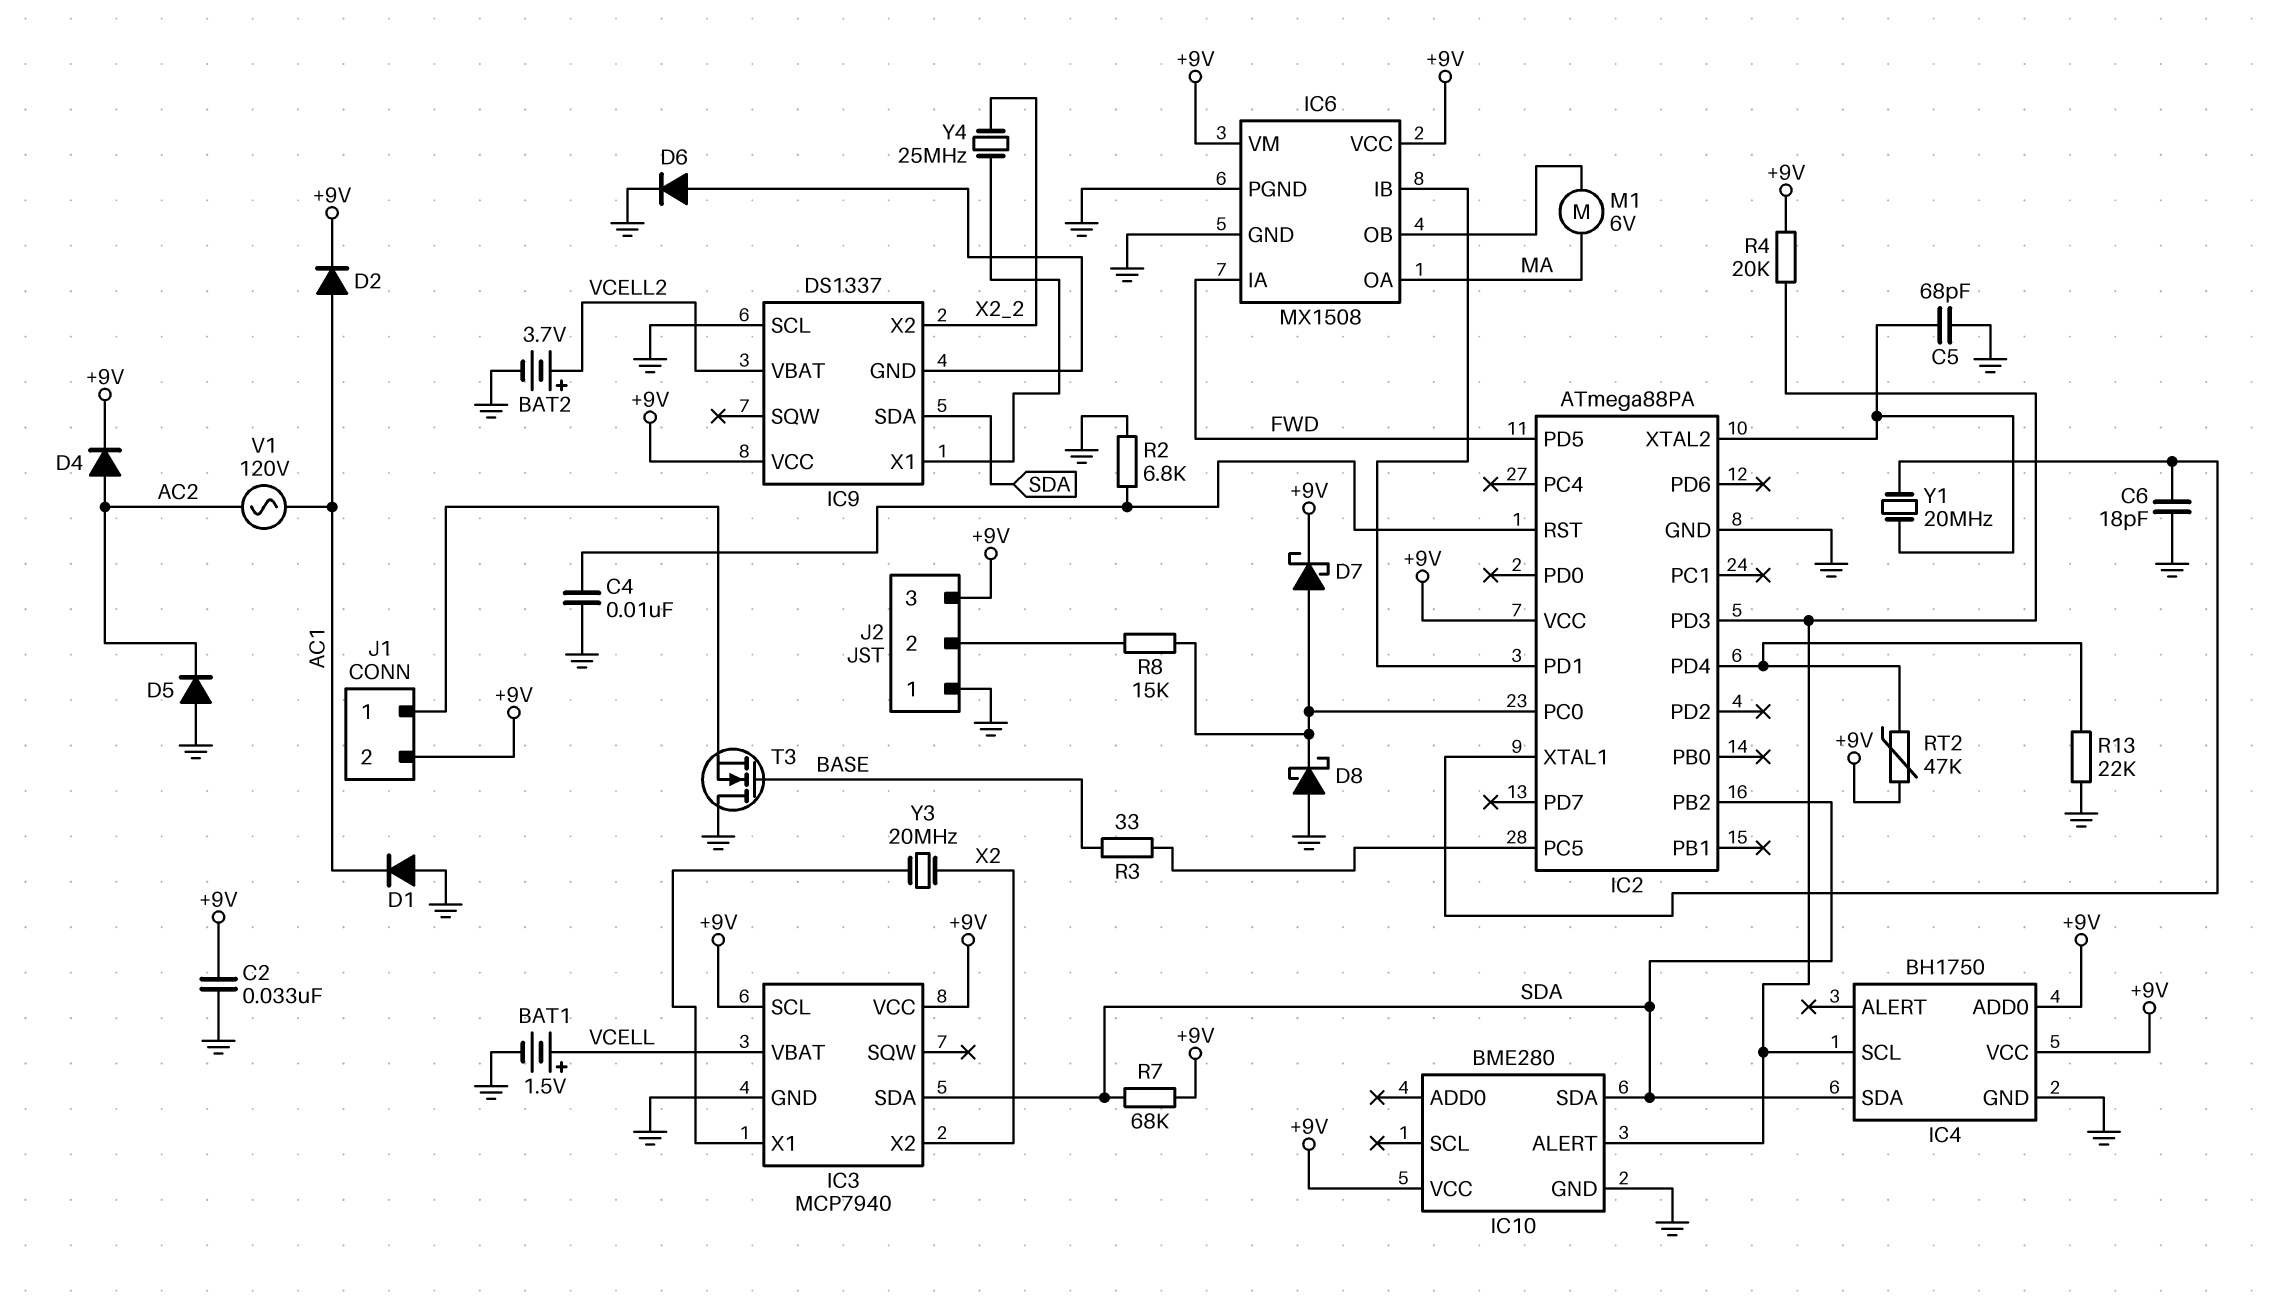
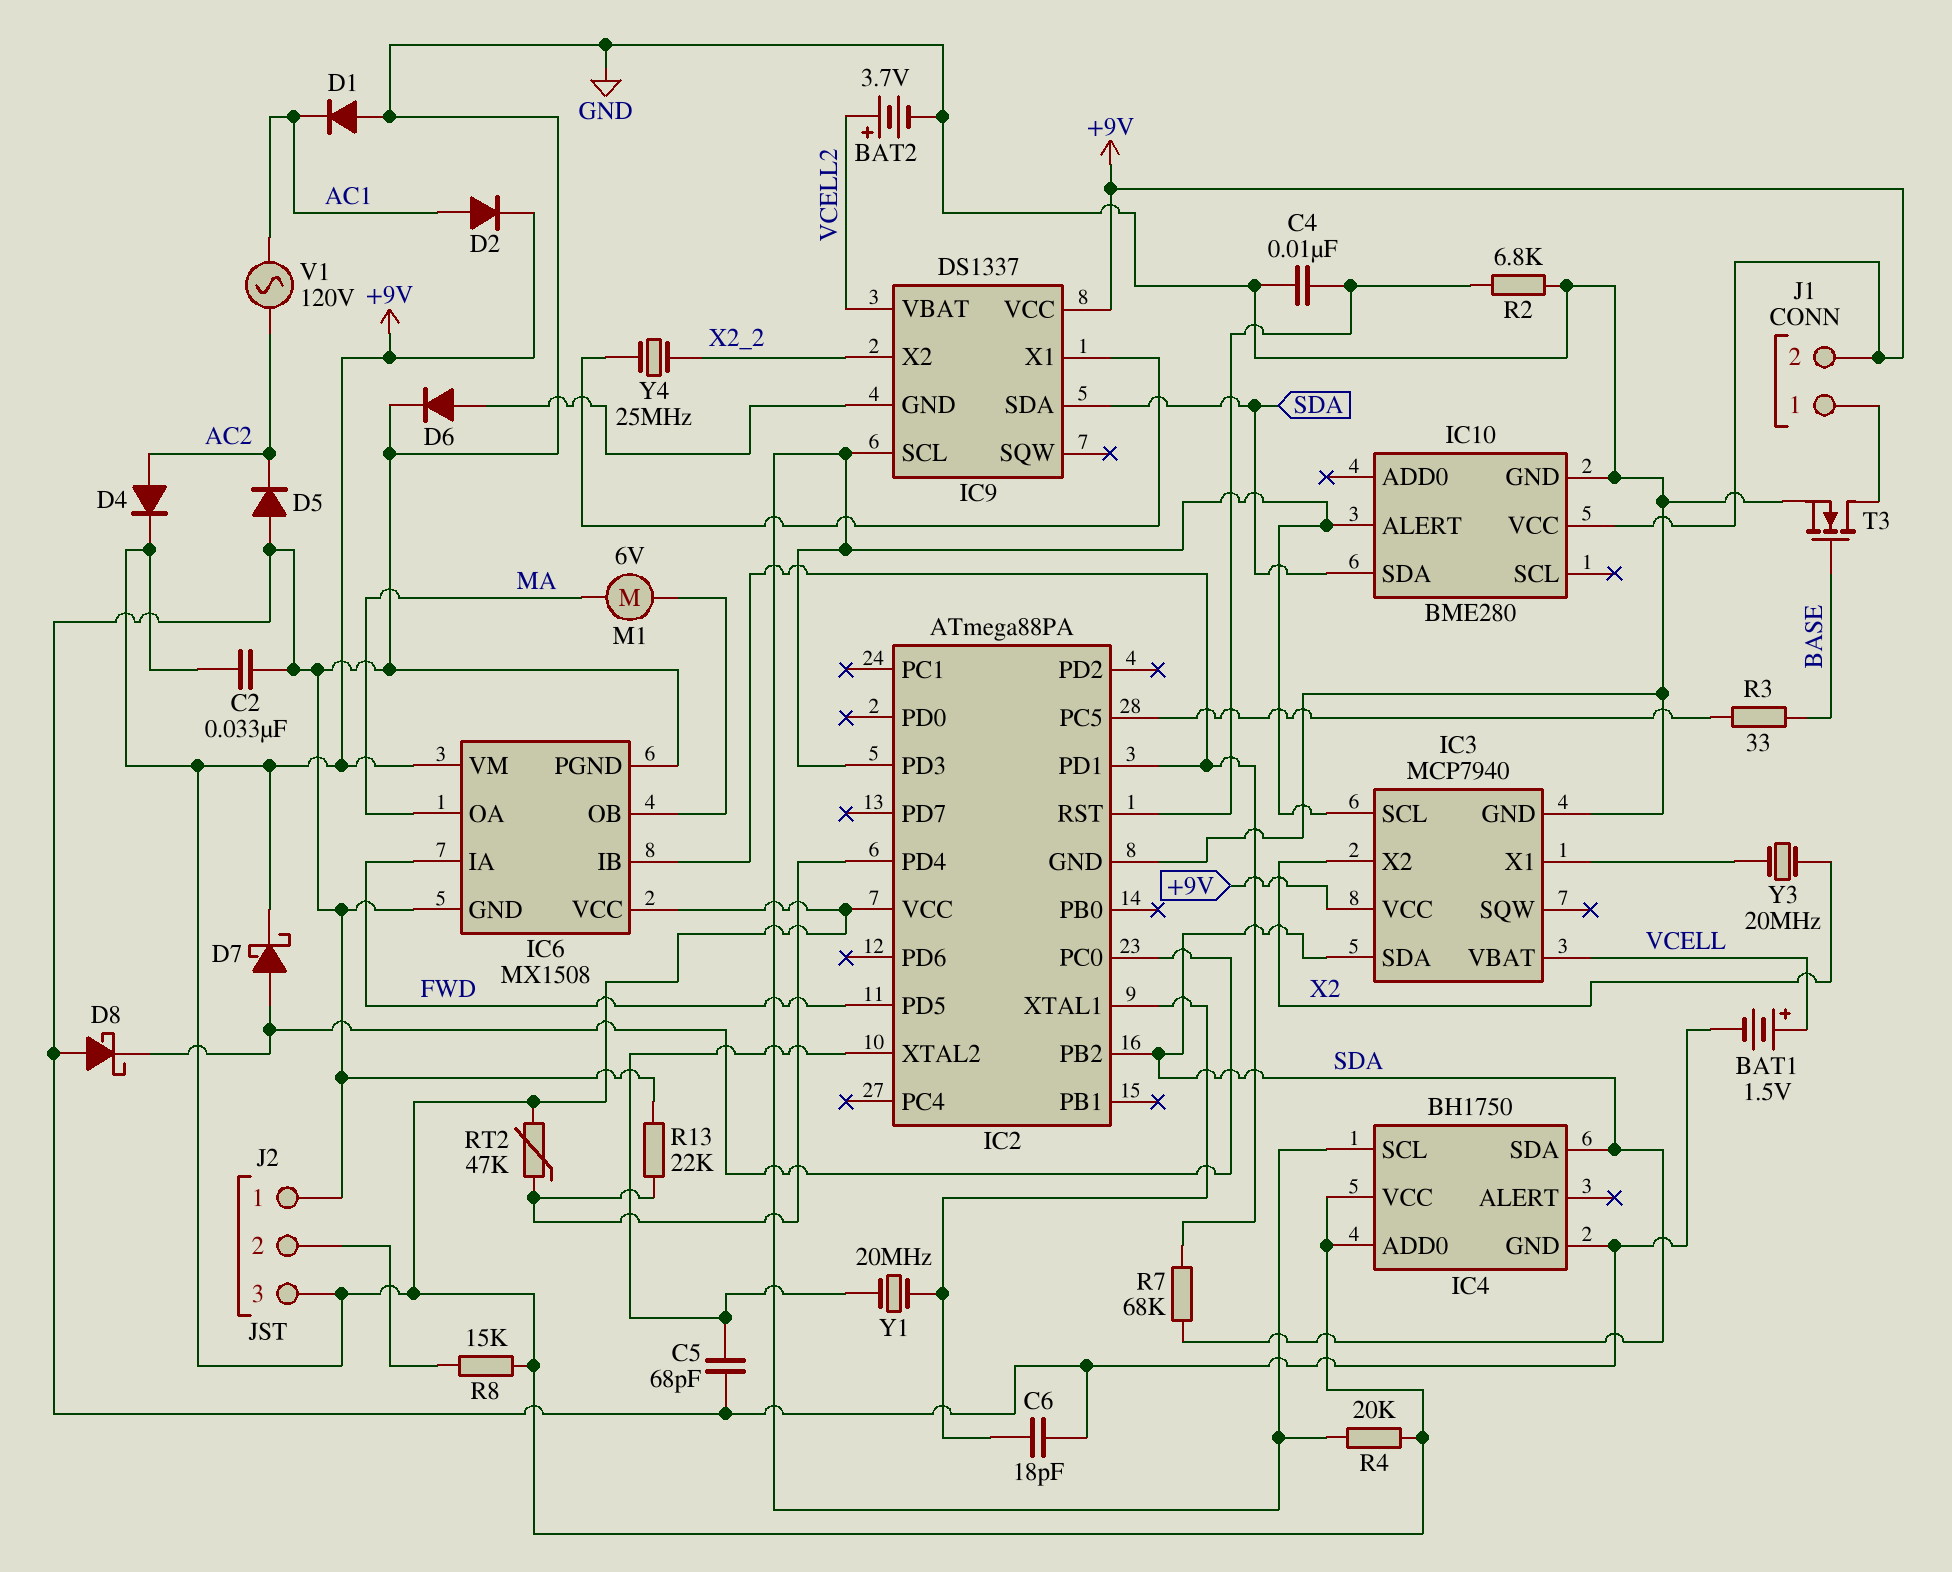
IC3 pin SCL: +9V -> IC2/PD3
IC9 pin SCL: GND -> IC2/PD3
R7: 68k (+9V, SDA) -> 68k (IC2/PD1, SDA)
R8: 15k (IC2/PC0, J2/2) -> 15k (+9V, J2/2)
T3: NMOS (G BASE, D GND, S J1/1) -> NMOS (G BASE, D J1/1, S GND)

